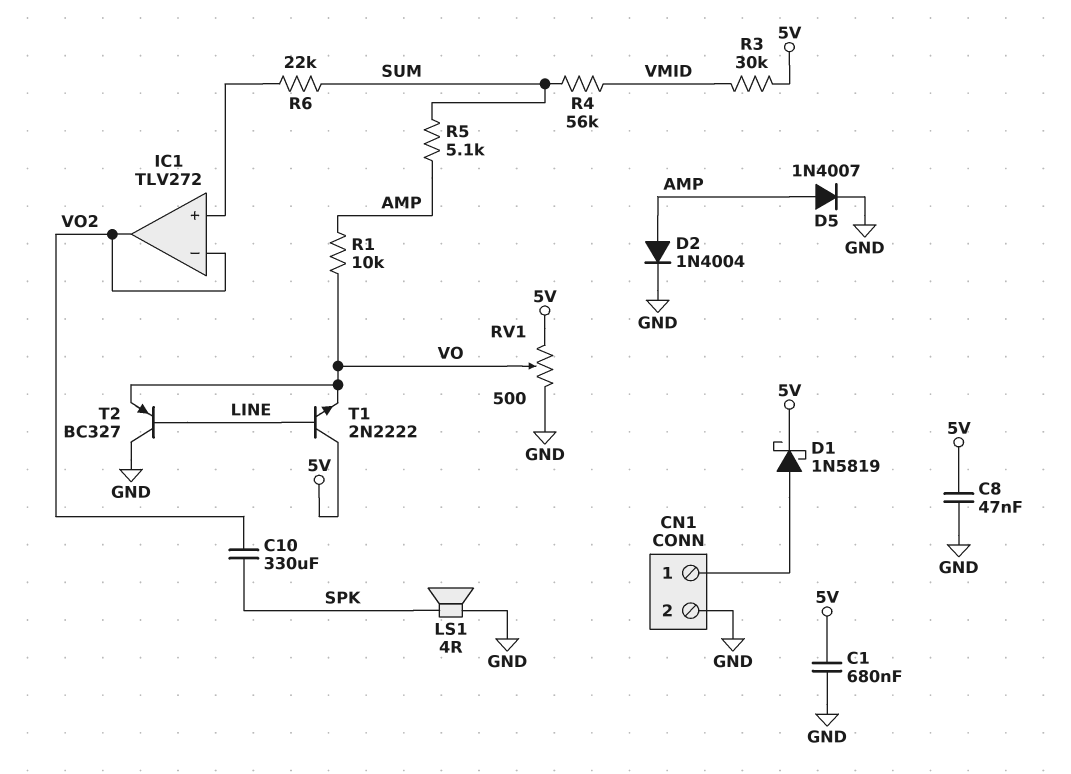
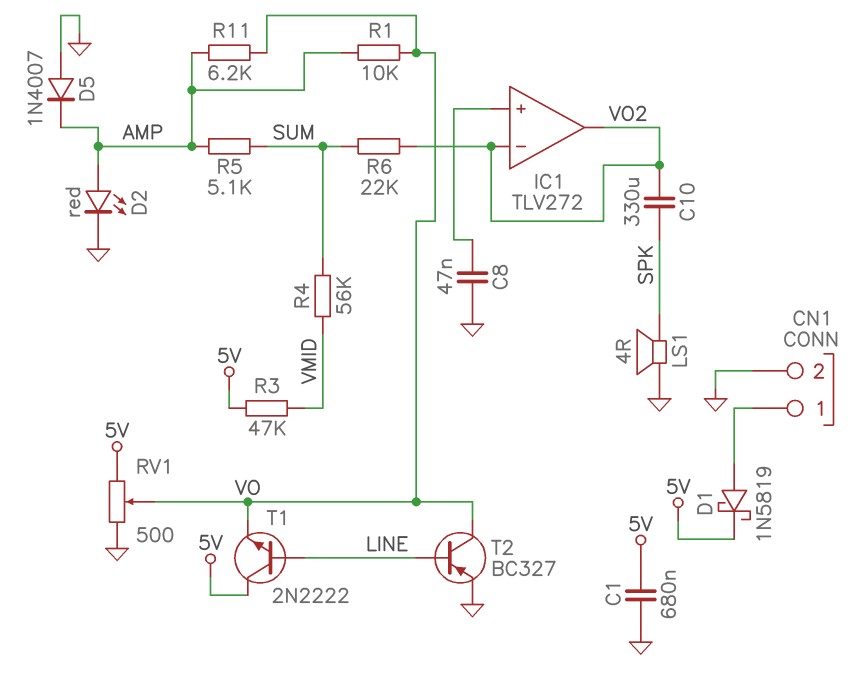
C8: 47nF (5V, GND) -> 47nF (GND, IC1/in+)
D2: diode 1N4004 (A AMP, K GND) -> LED red (A AMP, K GND)
D5: diode 1N4007 (A AMP, K GND) -> diode 1N4007 (A GND, K AMP)
R3: 30k (5V, VMID) -> 47k (5V, VMID)
R6: 22k (IC1/in+, SUM) -> 22k (SUM, VO2)
R11: none -> 6.2k (AMP, VO)
T2: PNP BC327 (B LINE, C GND, E VO) -> PNP BC327 (B LINE, C VO, E GND)

